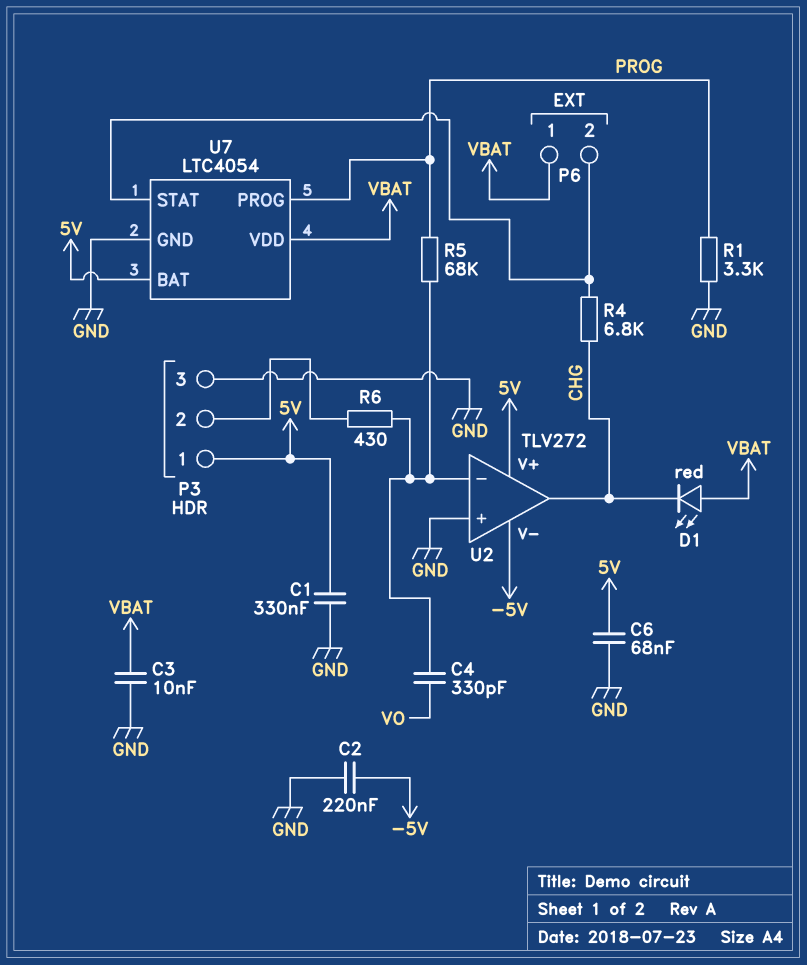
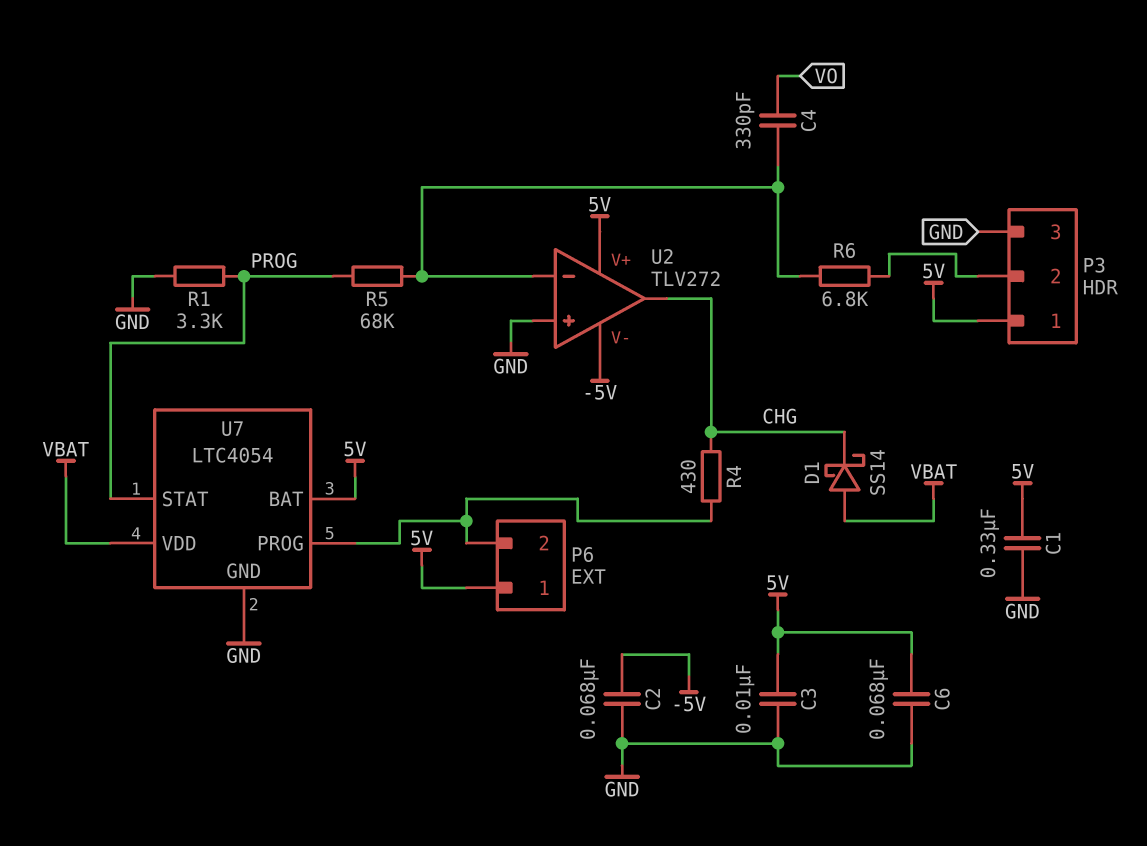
C2: 220nF (-5V, GND) -> 68nF (-5V, GND)
C3: 10nF (GND, VBAT) -> 10nF (5V, GND)
D1: LED red (A VBAT, K CHG) -> schottky SS14 (A VBAT, K CHG)
P6 pin 1: VBAT -> 5V
R4: 6.8k (CHG, P6/2) -> 430 (CHG, P6/2)
R6: 430 (P3/2, U2/in-) -> 6.8k (P3/2, U2/in-)
U7 pin PROG: PROG -> P6/2
U7 pin STAT: P6/2 -> PROG

